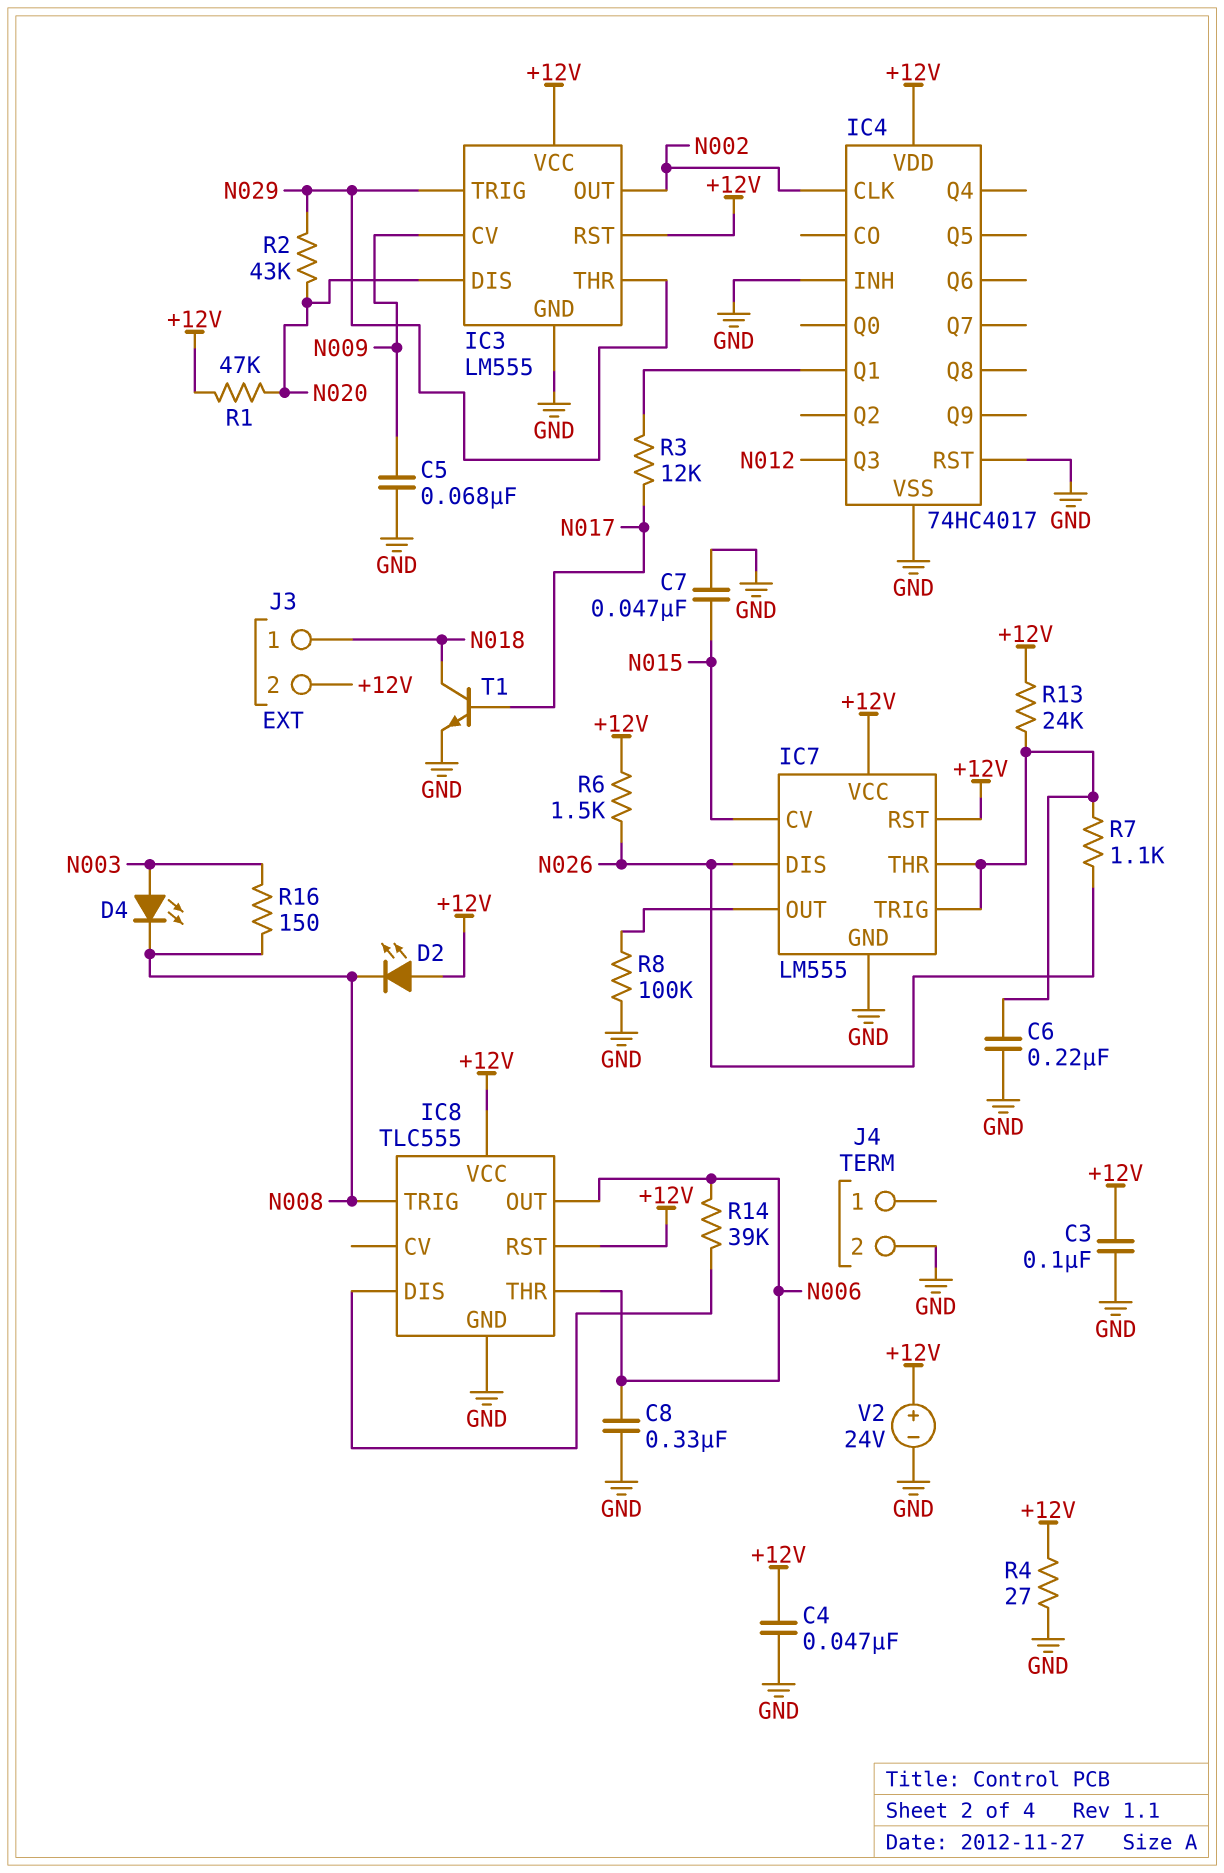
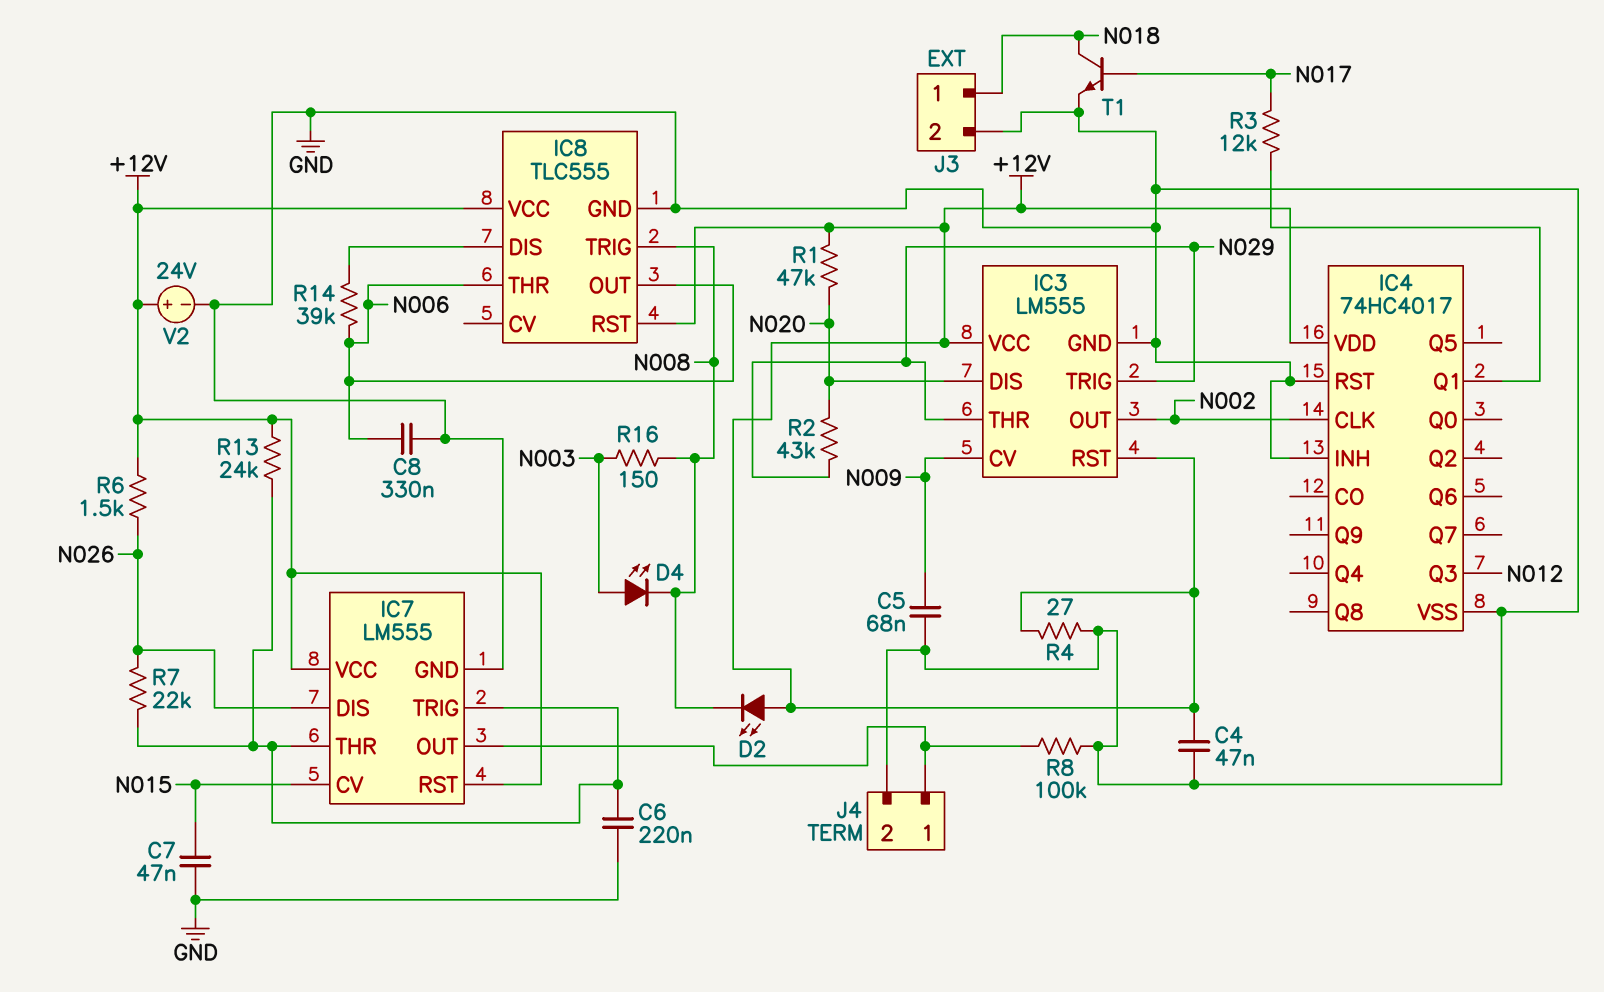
C3: 100nF (+12V, GND) -> none
J3 pin 2: +12V -> GND
J4 pin 1: none -> IC7/OUT
R7: 1.1k (IC7/THR, N026) -> 22k (IC7/THR, N026)

